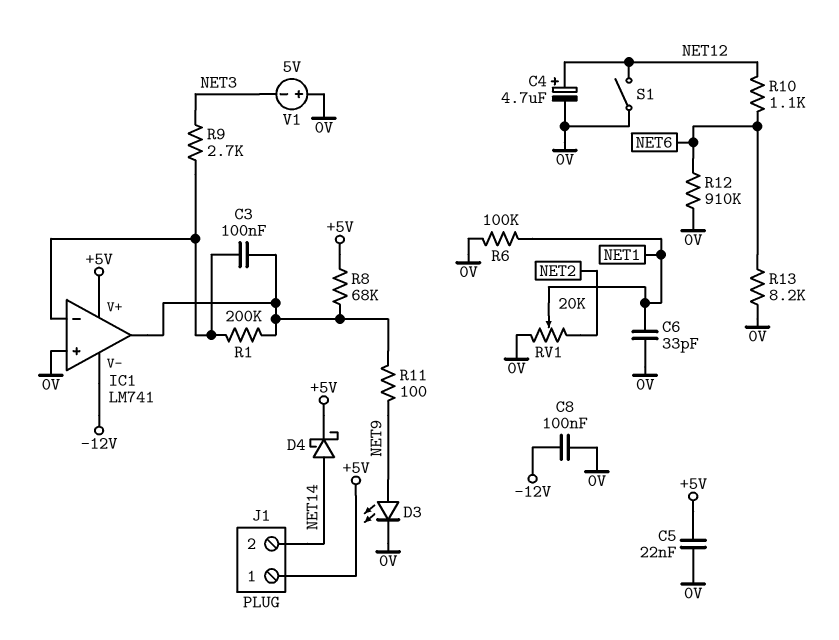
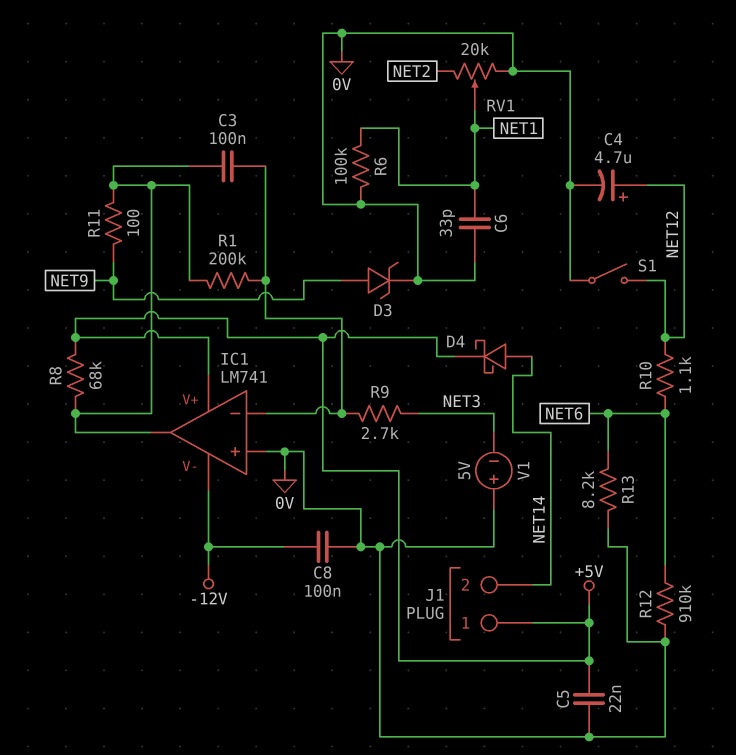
D3: LED (A NET9, K 0V) -> zener (A NET9, K 0V)

